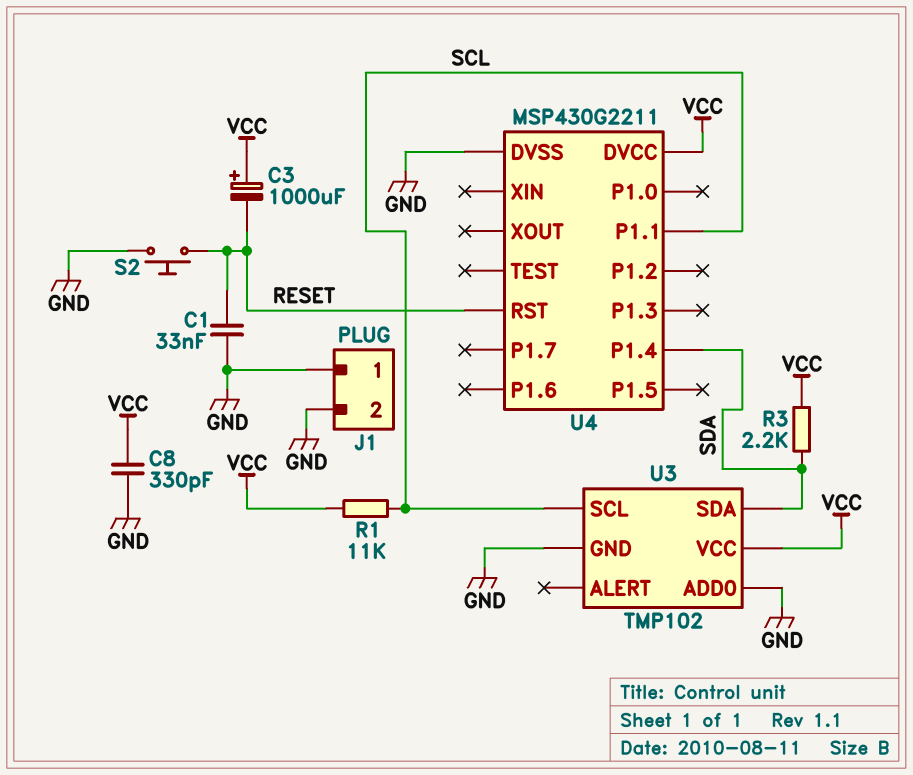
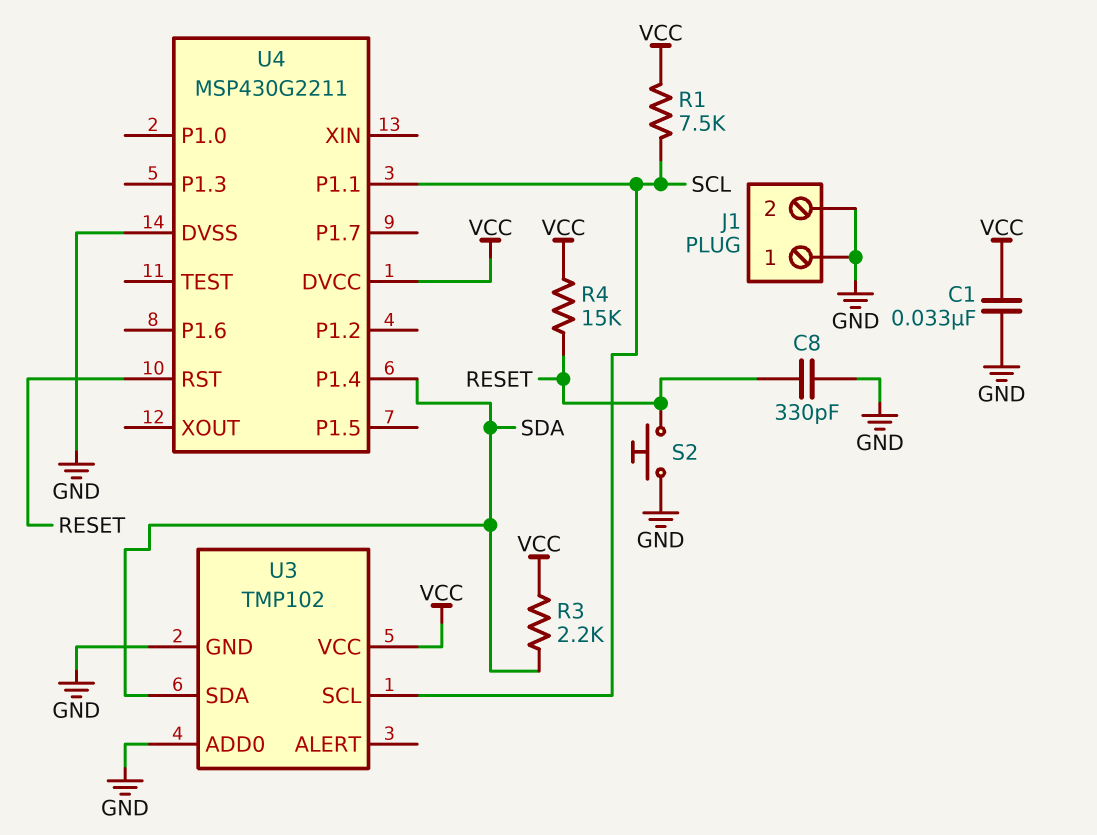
C1: 33nF (GND, RESET) -> 33nF (GND, VCC)
C3: 1000uF (plus VCC, minus RESET) -> none
C8: 330pF (GND, VCC) -> 330pF (GND, RESET)
R1: 11k (SCL, VCC) -> 7.5k (SCL, VCC)
R4: none -> 15k (RESET, VCC)

